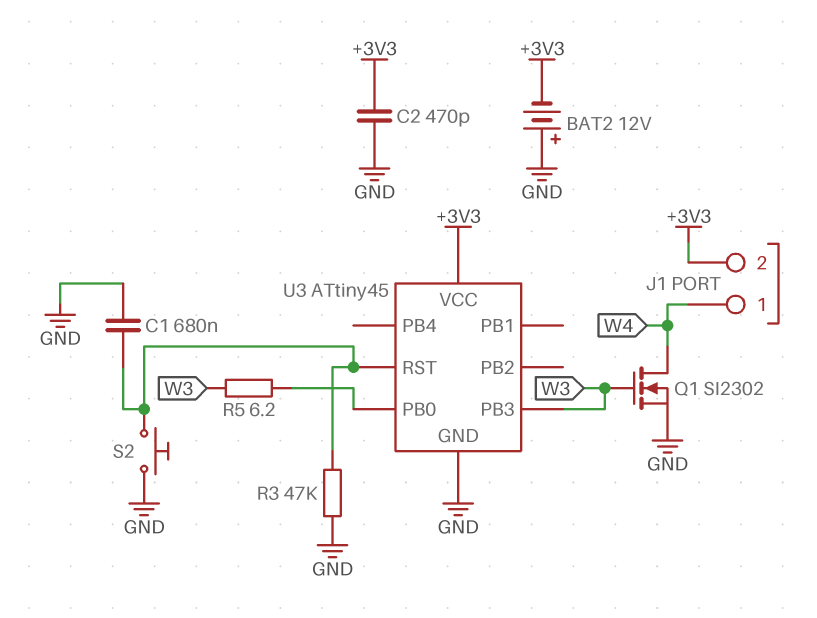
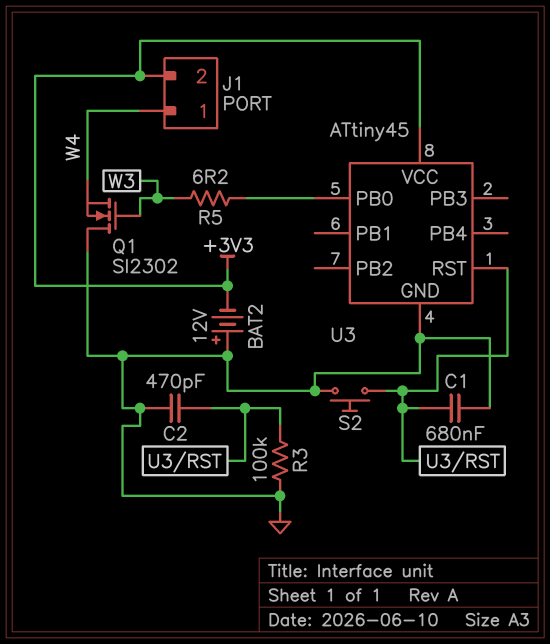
C2: 470pF (+3V3, GND) -> 470pF (GND, U3/RST)
Q1: NMOS SI2302 (G W3, D W4, S GND) -> NMOS SI2302 (G W3, D GND, S W4)
R3: 47k (GND, U3/RST) -> 100k (GND, U3/RST)
U3 pin PB3: W3 -> none

